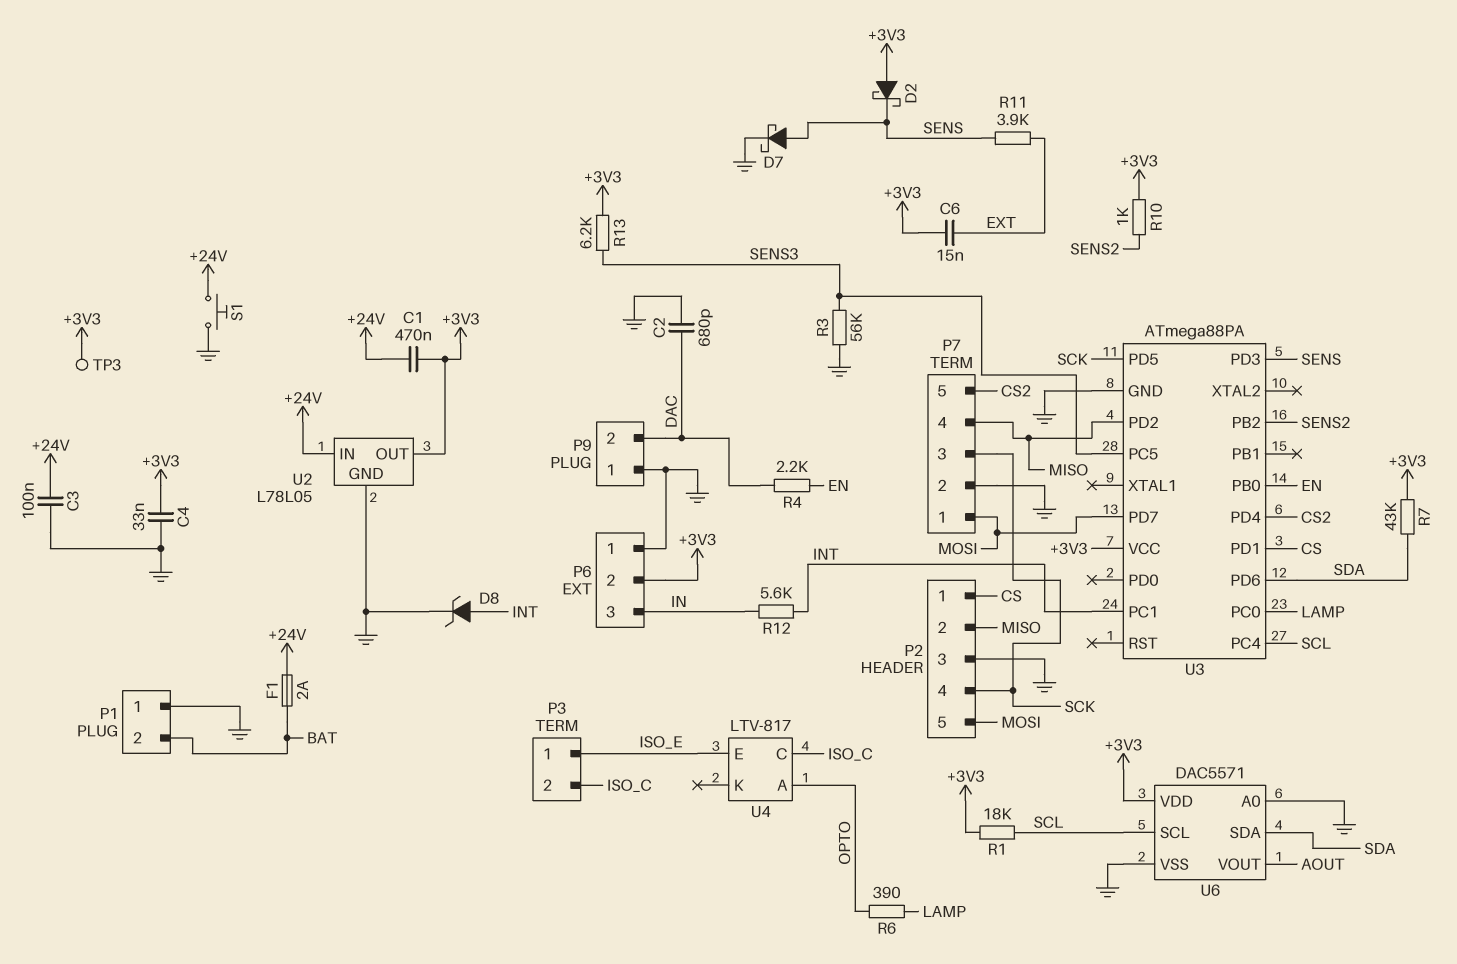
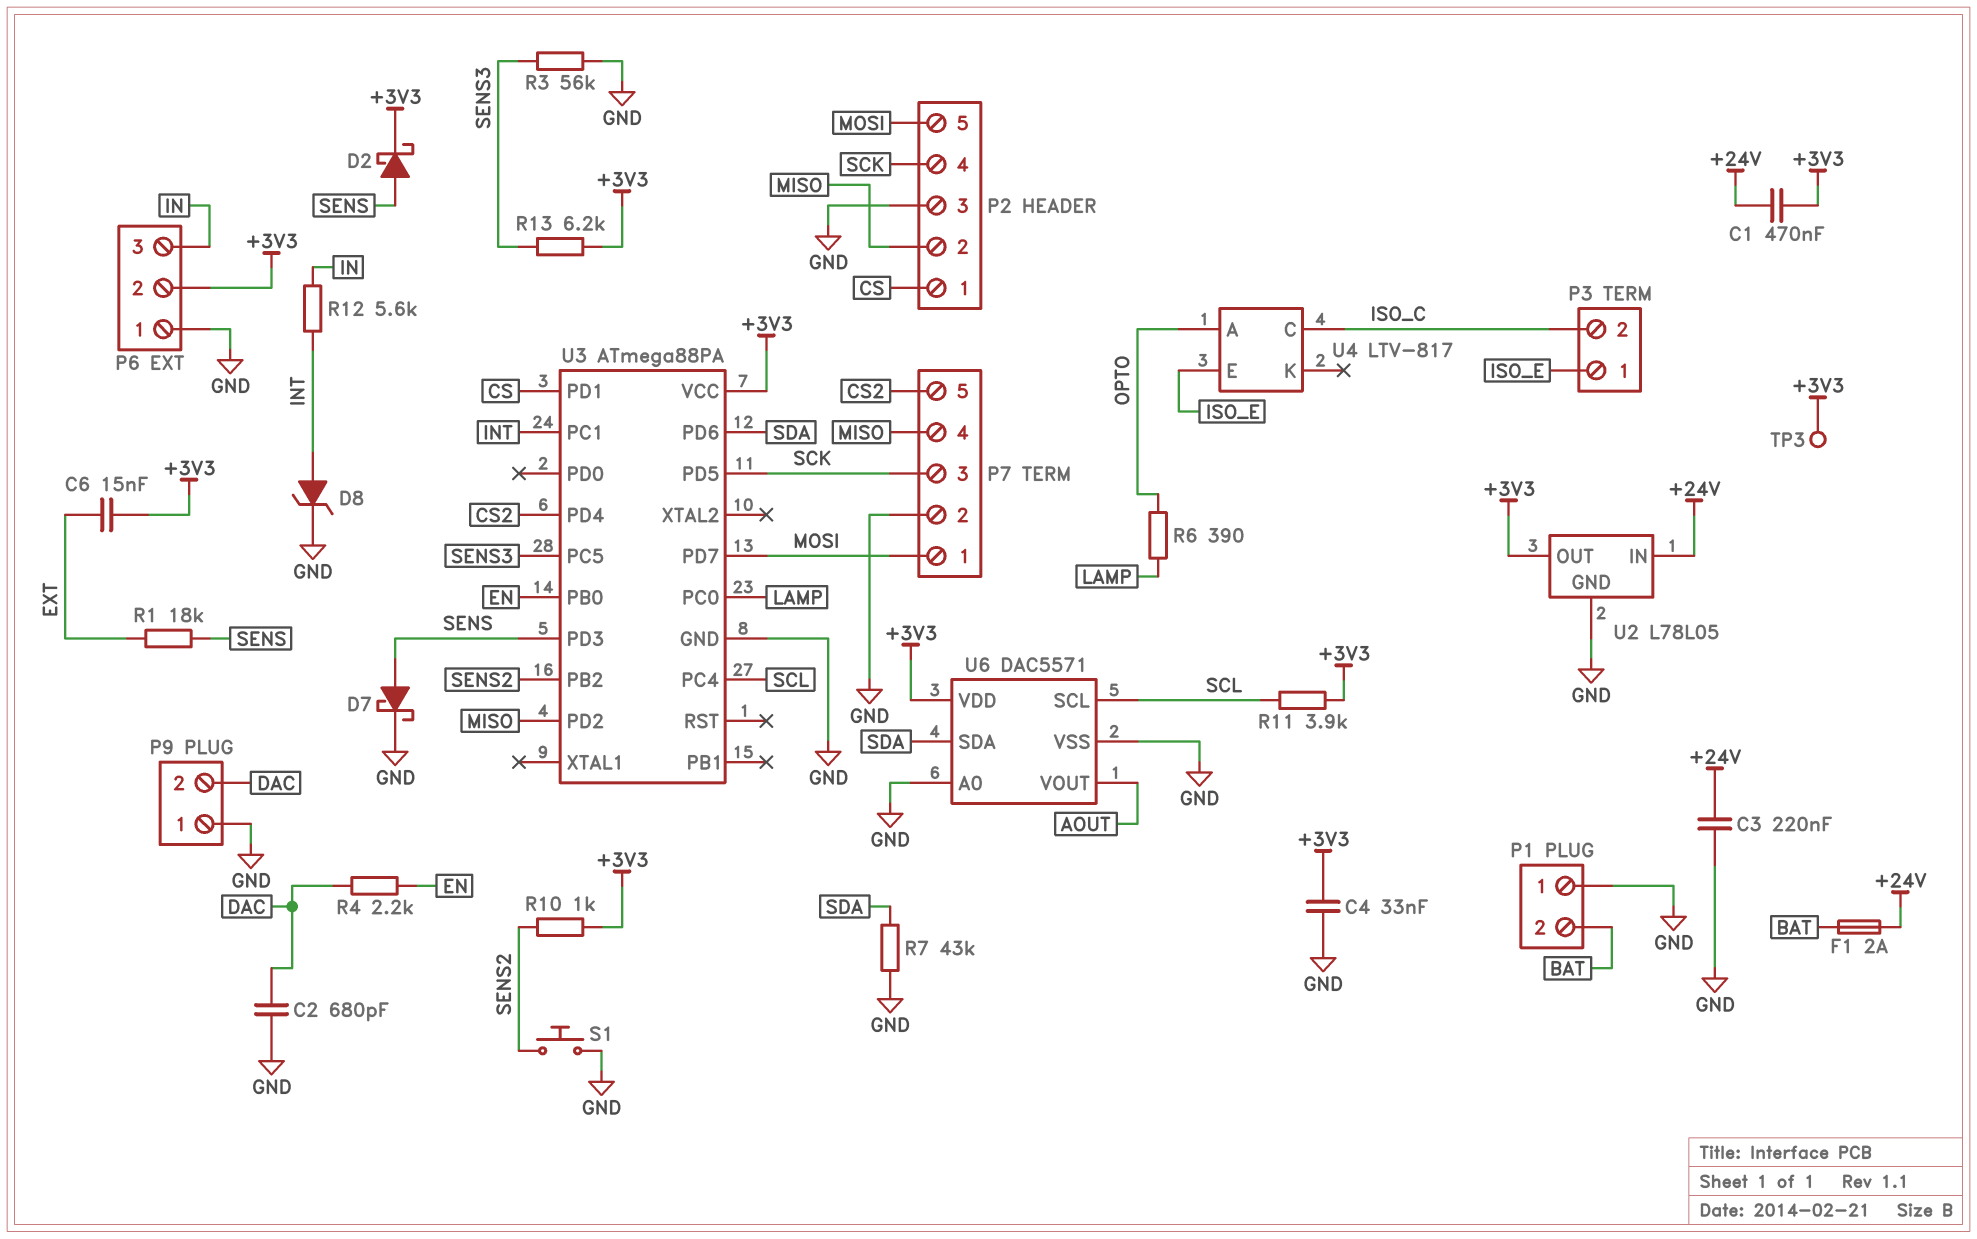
C3: 100nF (+24V, GND) -> 220nF (+24V, GND)
D2: schottky (A +3V3, K SENS) -> schottky (A SENS, K +3V3)
R1: 18k (+3V3, SCL) -> 18k (EXT, SENS)
R7: 43k (+3V3, SDA) -> 43k (GND, SDA)
R11: 3.9k (EXT, SENS) -> 3.9k (+3V3, SCL)
S1: button (+24V, GND) -> button (GND, SENS2)

